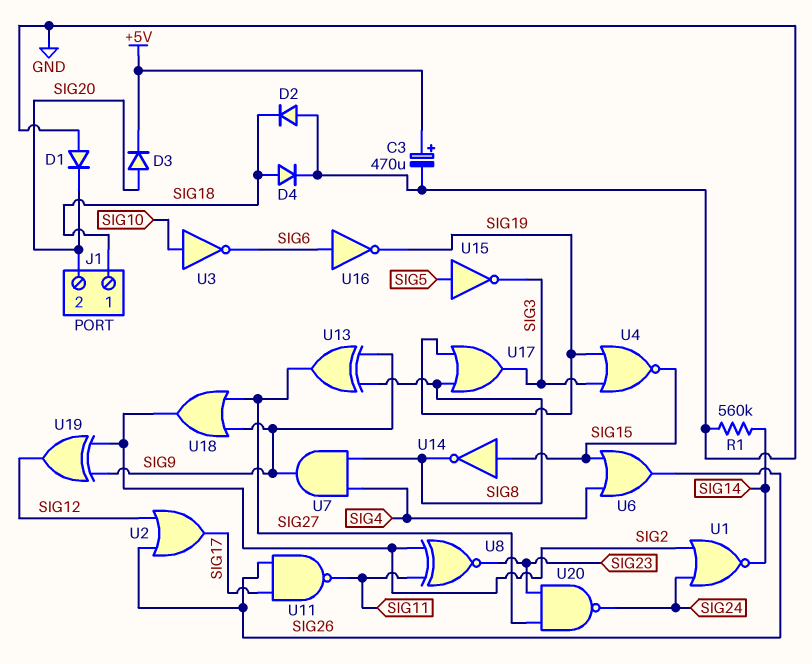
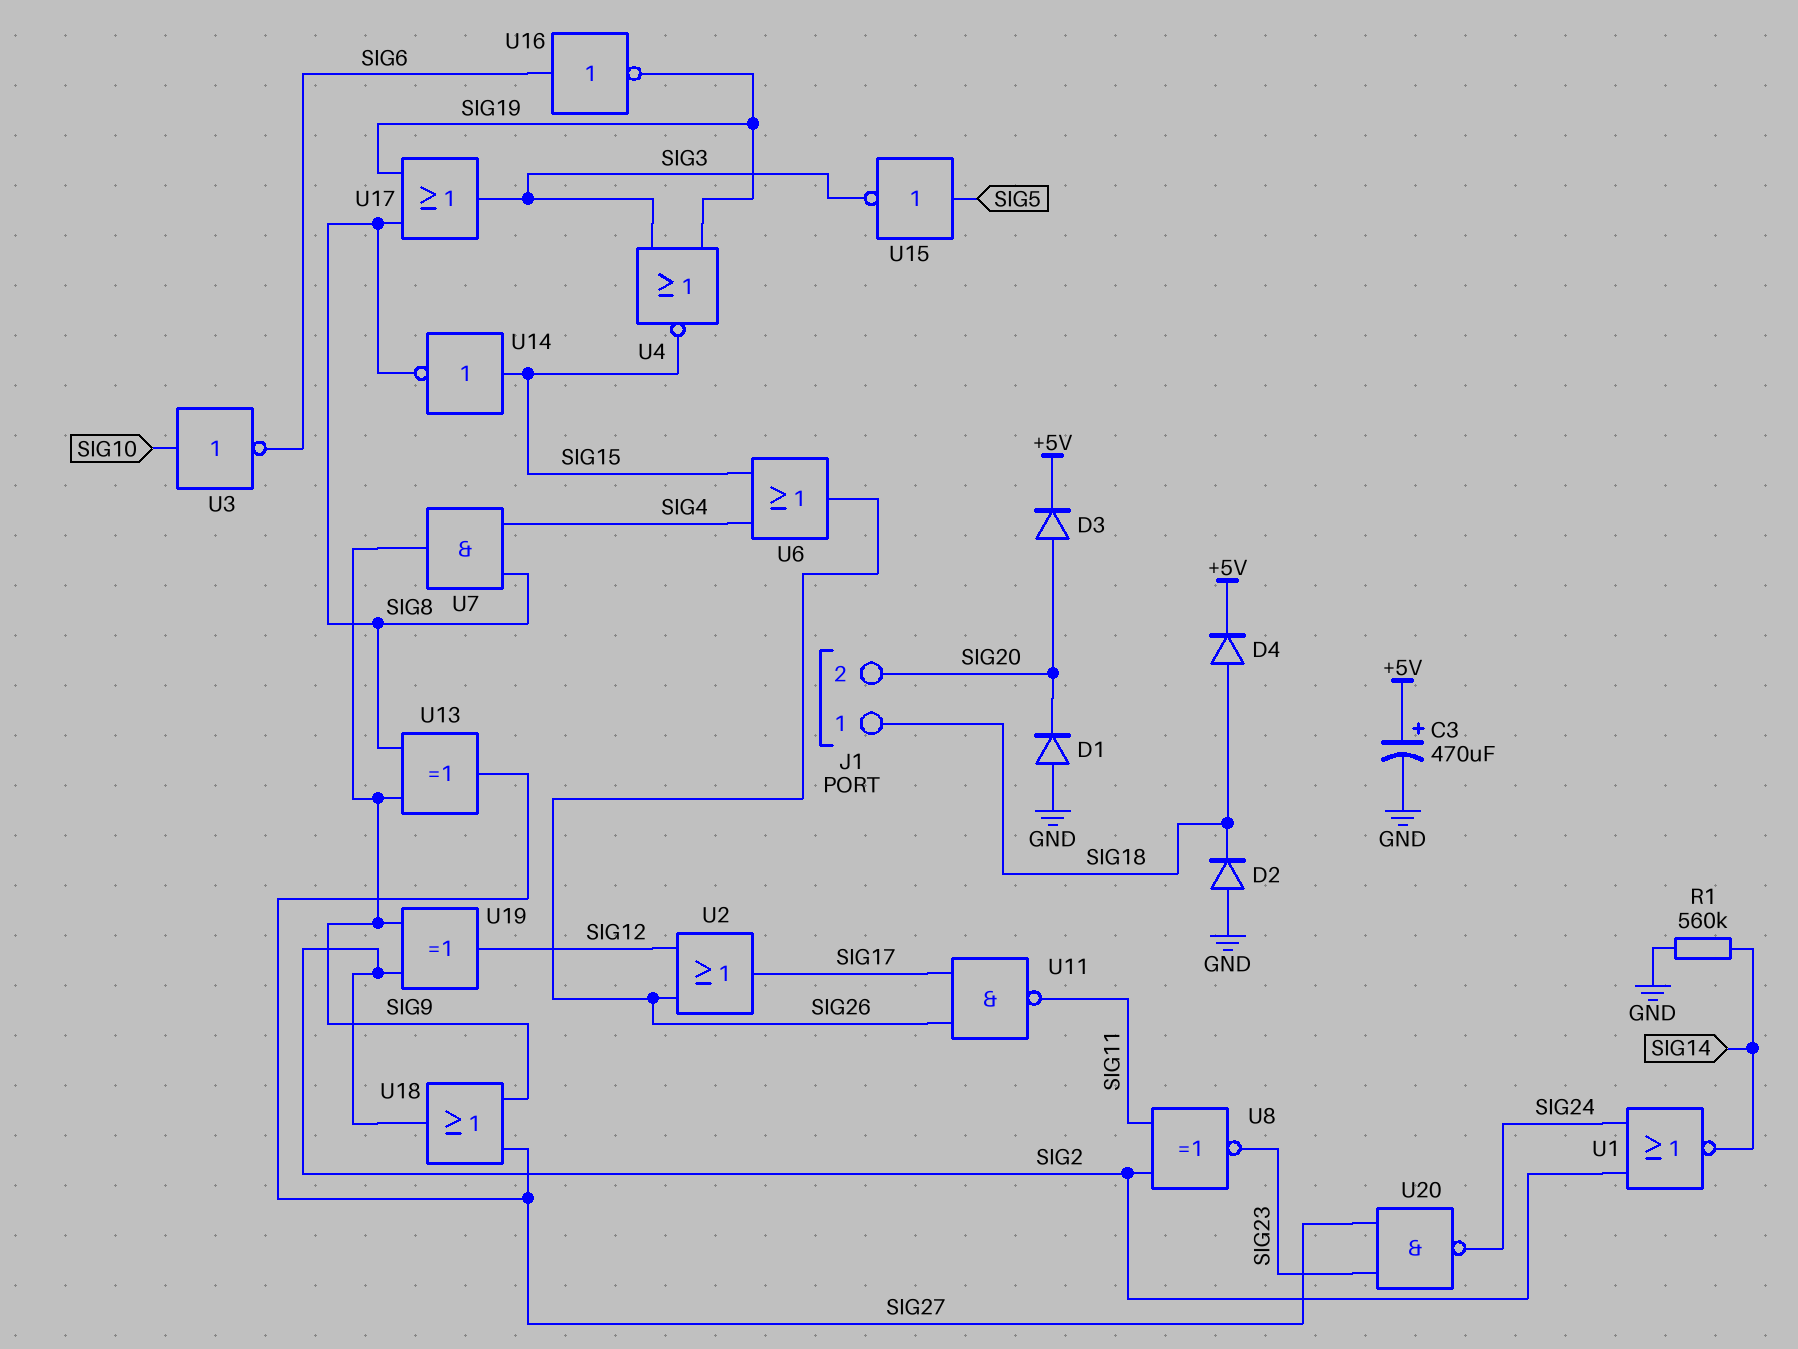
D4: diode (A SIG18, K GND) -> diode (A SIG18, K +5V)

